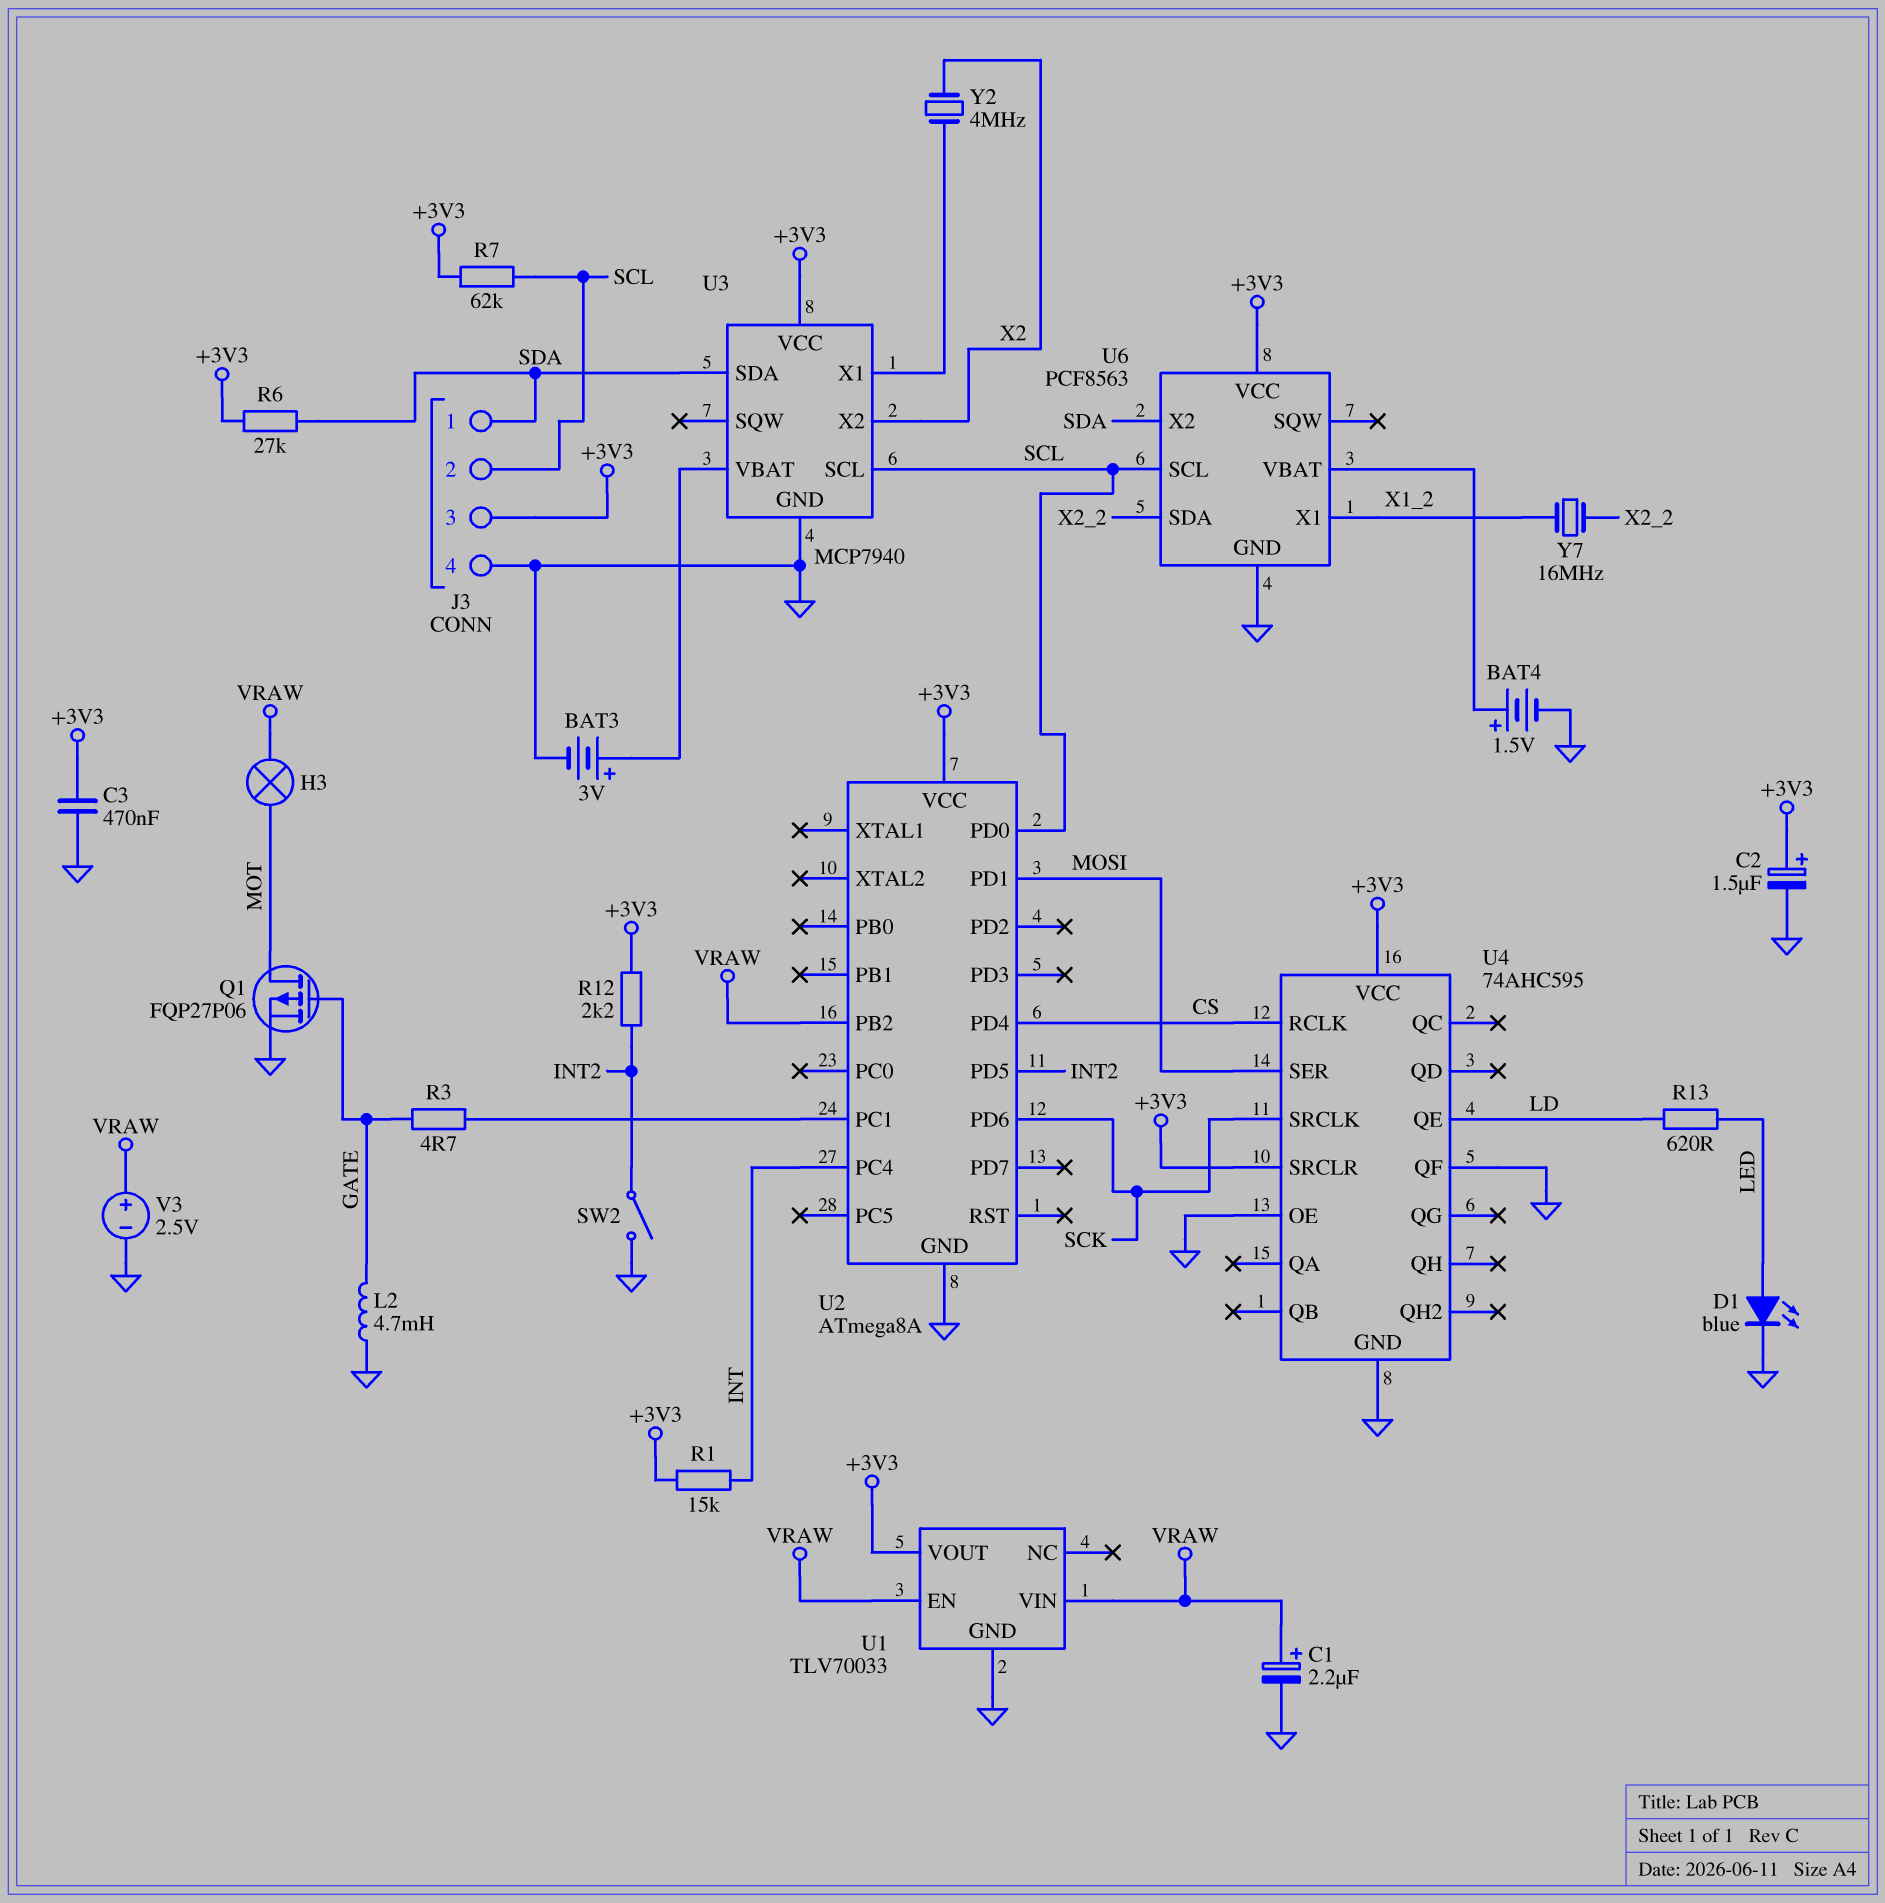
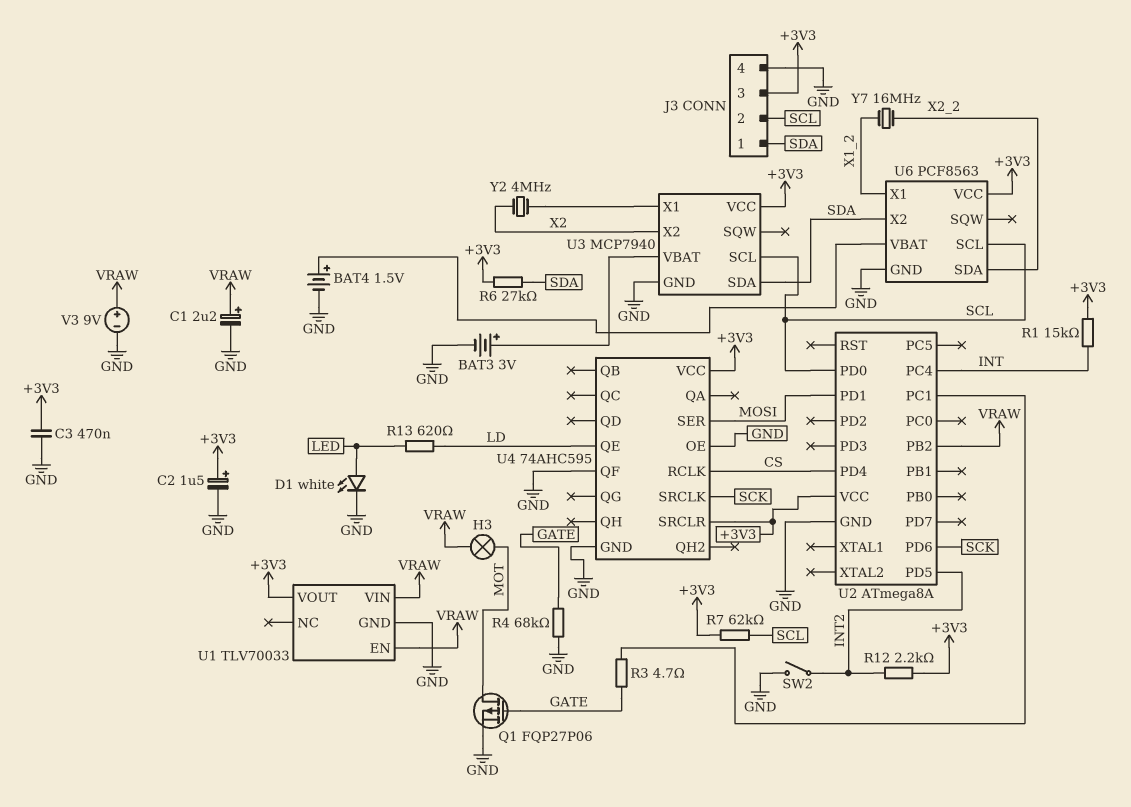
D1: LED blue (A LED, K GND) -> LED white (A LED, K GND)
L2: 4.7mH (GATE, GND) -> none
R4: none -> 68k (GATE, GND)
V3: 2.5V (plus VRAW, minus GND) -> 9V (plus VRAW, minus GND)

